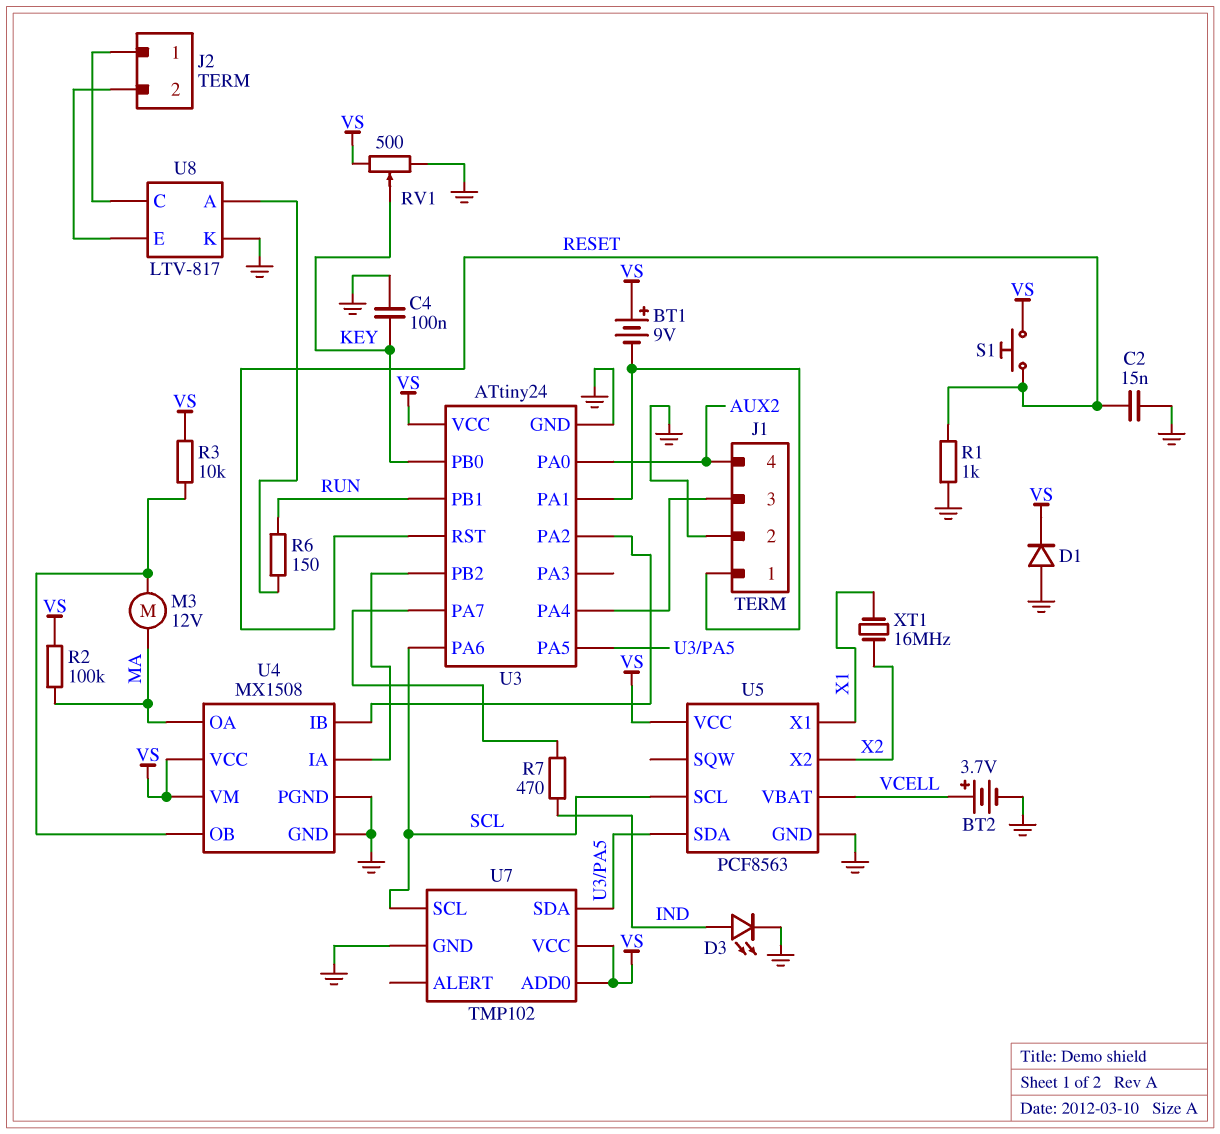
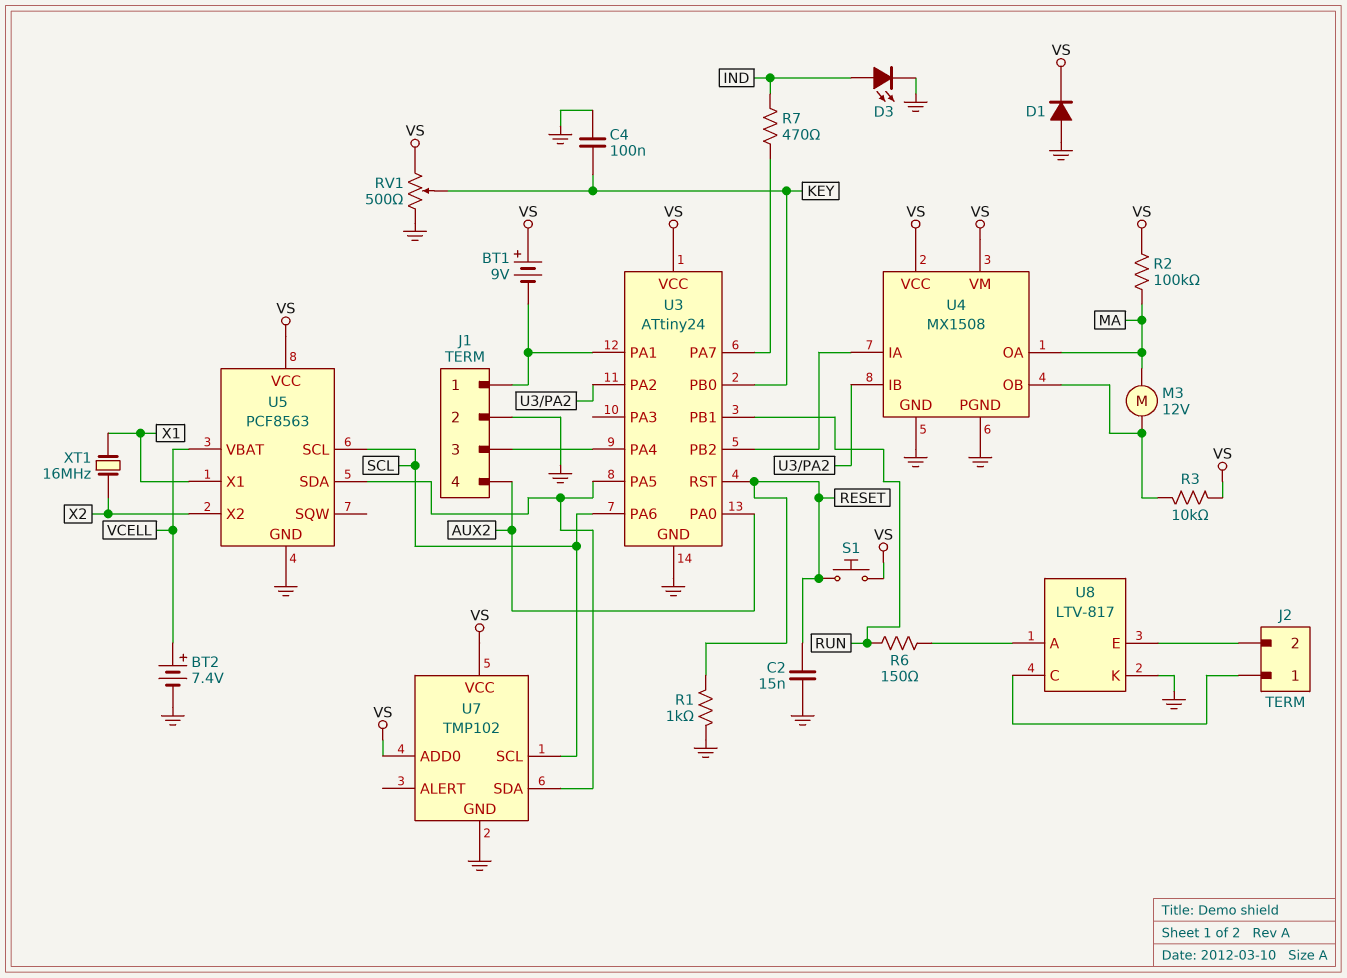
BT2: 3.7V (plus VCELL, minus GND) -> 7.4V (plus VCELL, minus GND)

